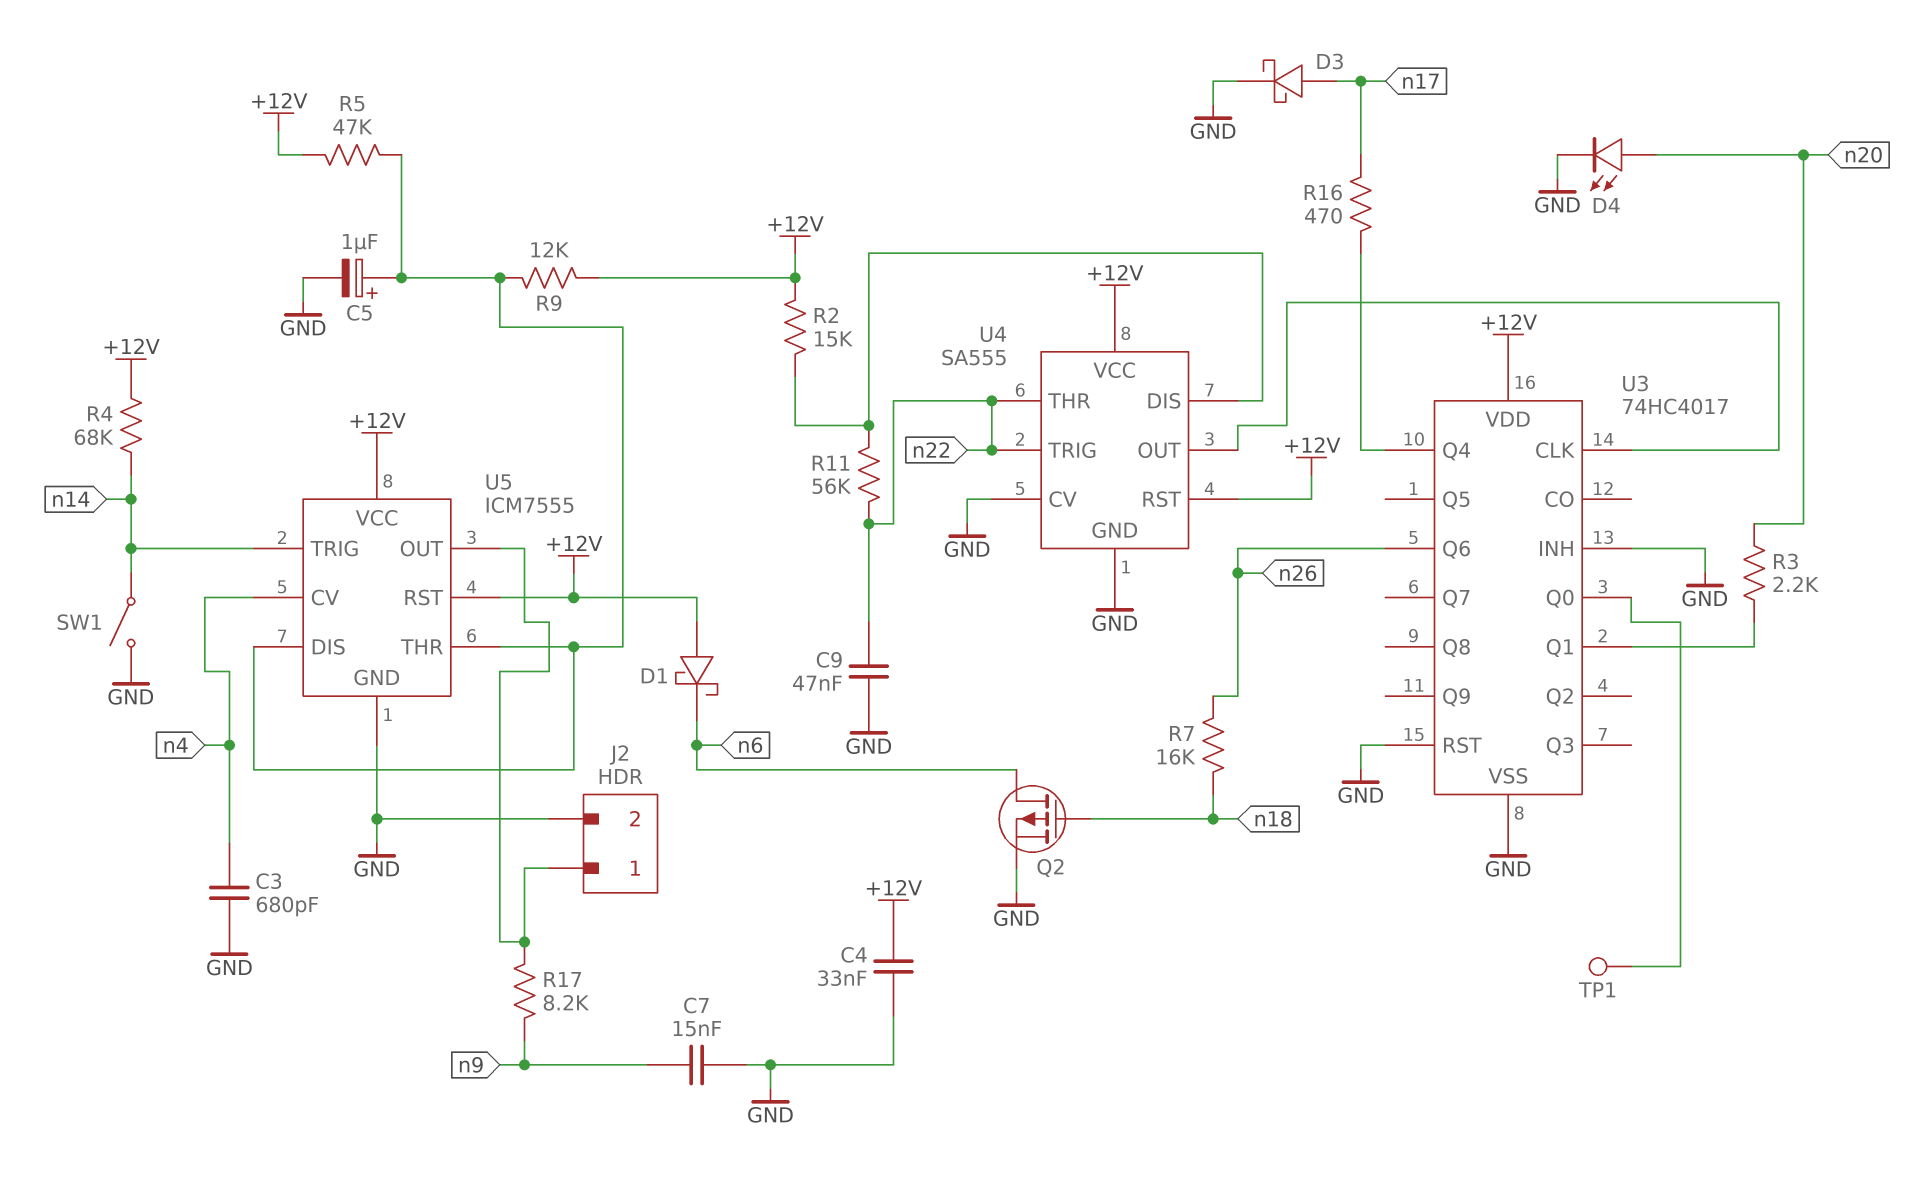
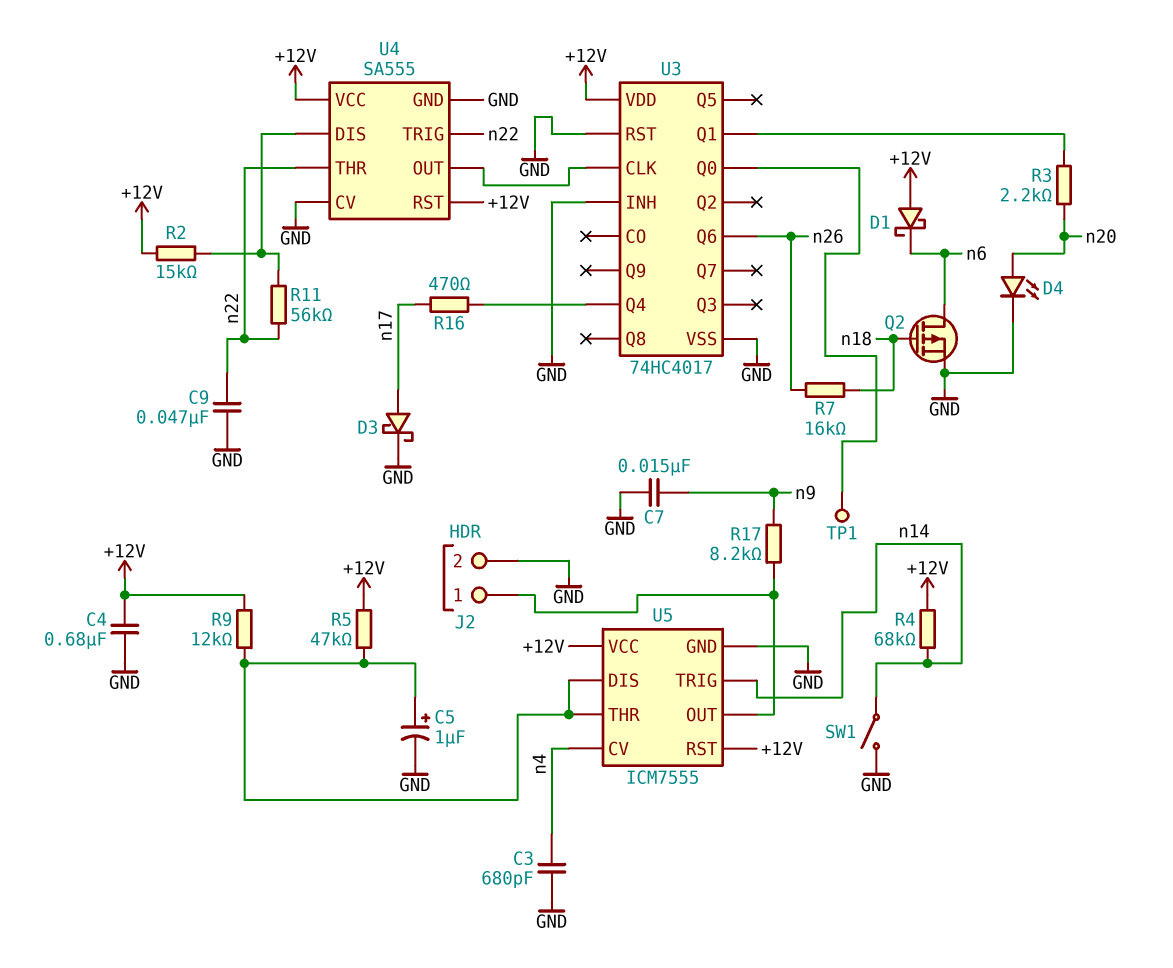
C4: 33nF (+12V, GND) -> 680nF (+12V, GND)

